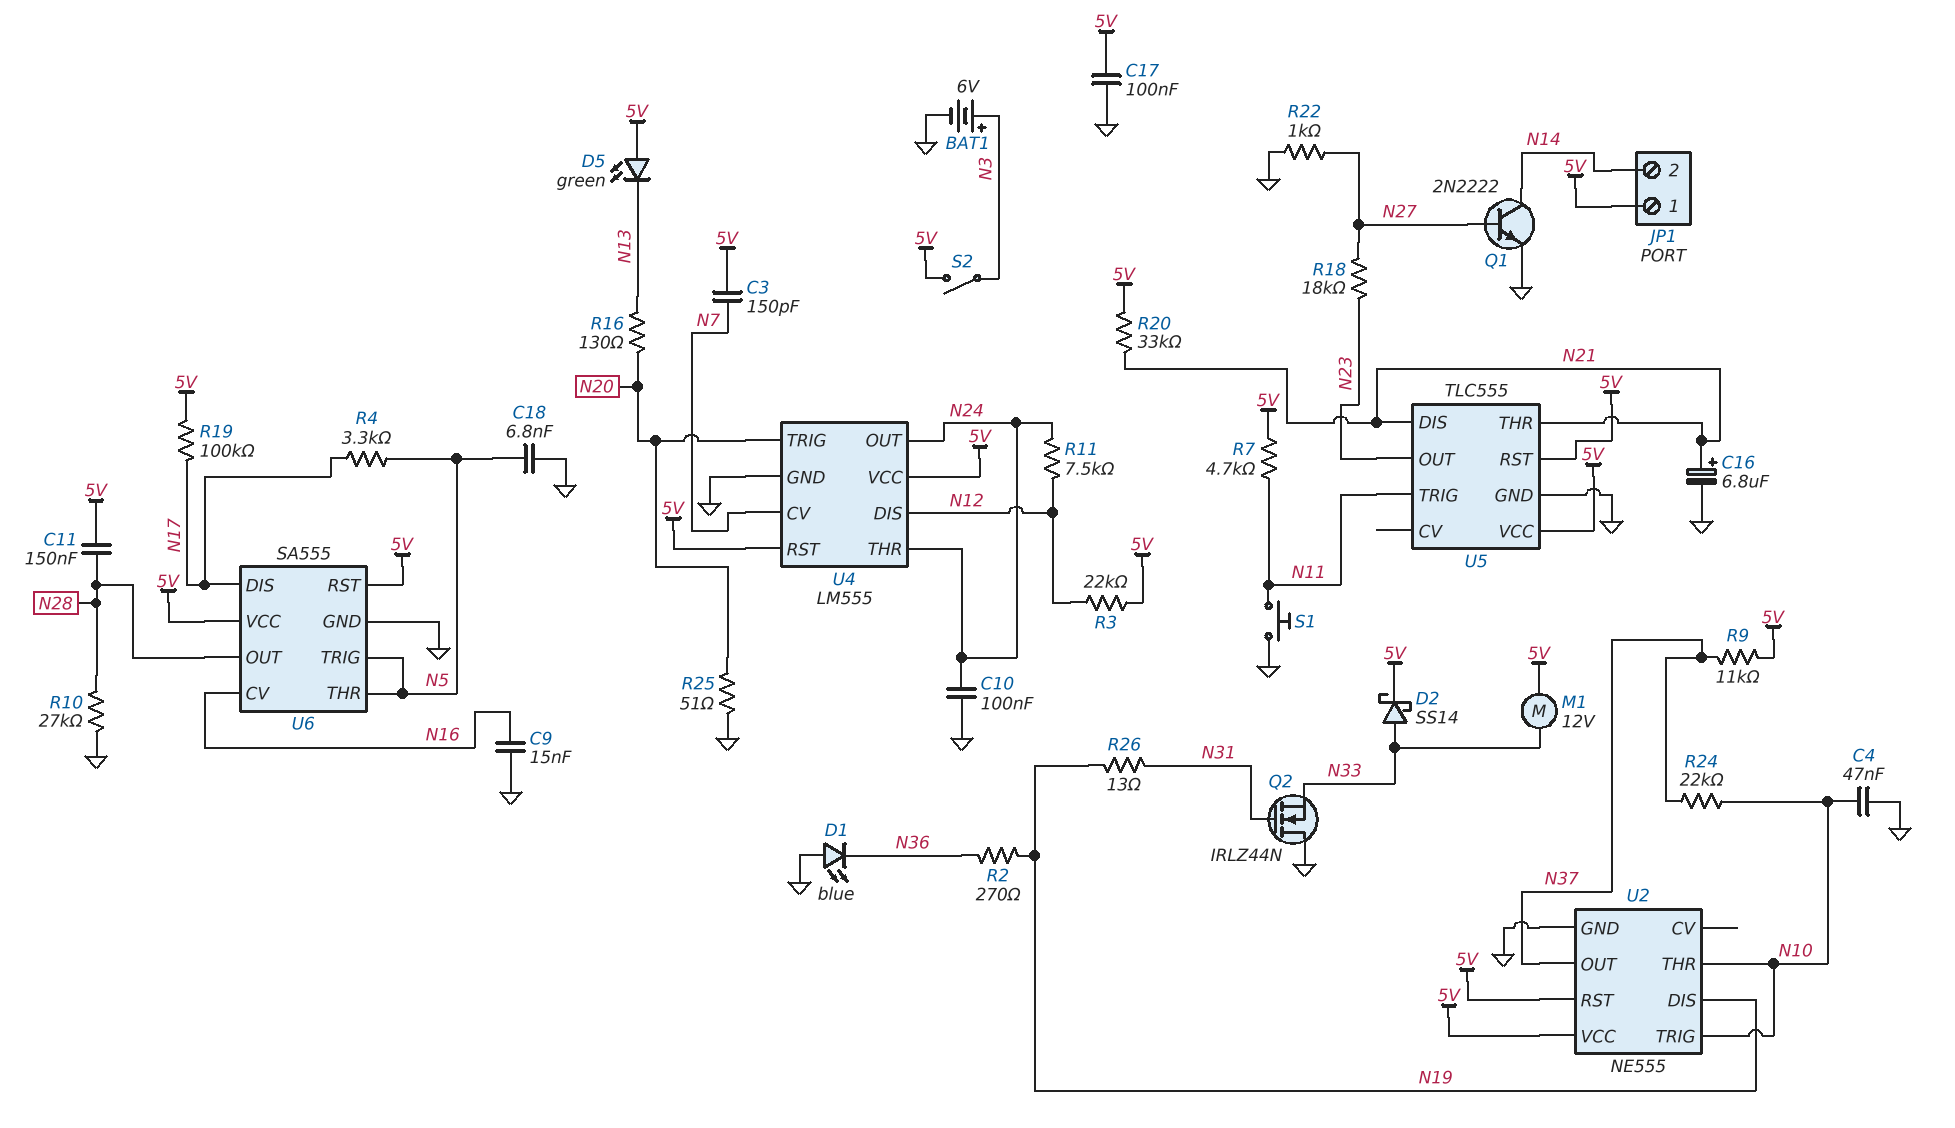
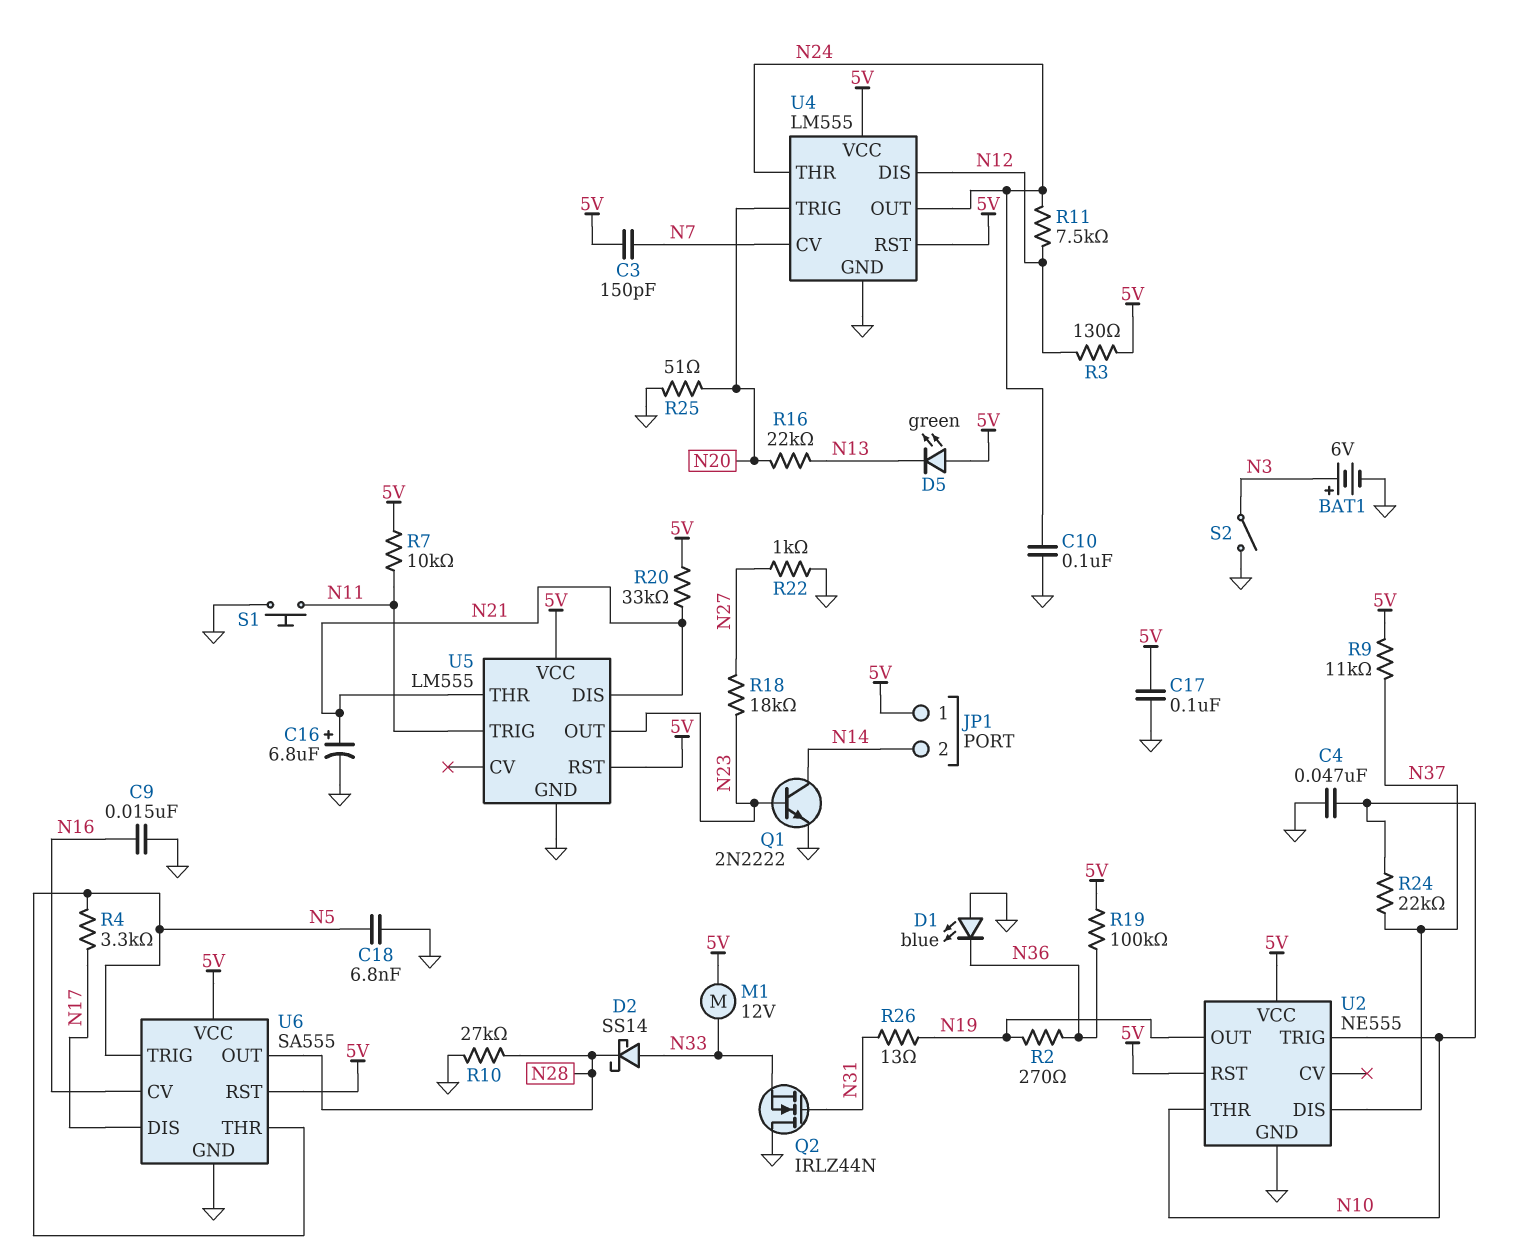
C11: 150nF (5V, N28) -> none
D2: schottky SS14 (A N33, K 5V) -> schottky SS14 (A N33, K N28)
Q1: NPN 2N2222 (B N27, C N14, E GND) -> NPN 2N2222 (B N23, C N14, E GND)
R3: 22k (5V, N12) -> 130 (5V, N12)
R7: 4.7k (5V, N11) -> 10k (5V, N11)
R16: 130 (N13, N20) -> 22k (N13, N20)
R19: 100k (5V, N17) -> 100k (5V, N36)
S2: switch (5V, N3) -> switch (GND, N3)
U2 pin DIS: N19 -> N37
U2 pin OUT: N37 -> N19
U5: TLC555 -> LM555

